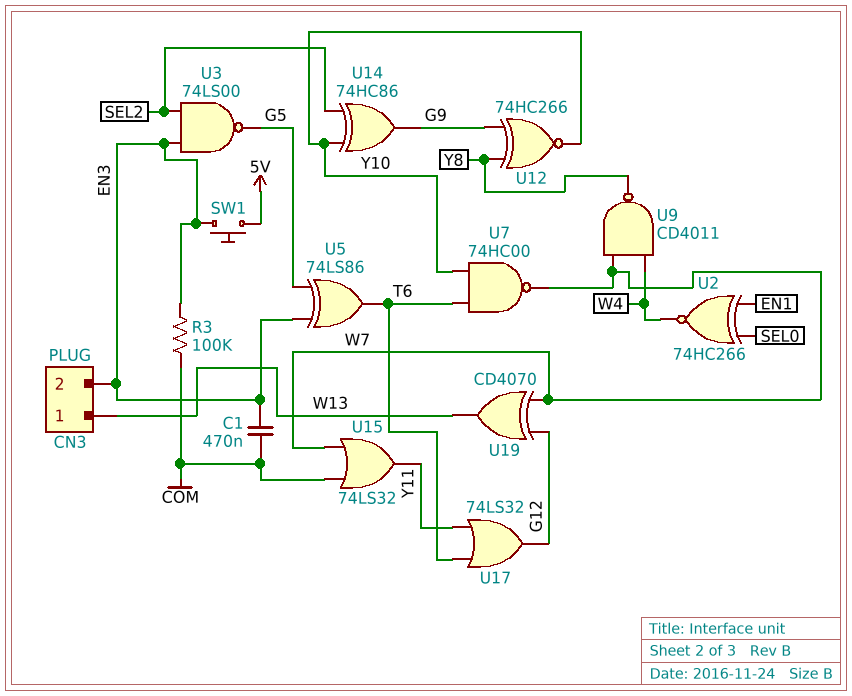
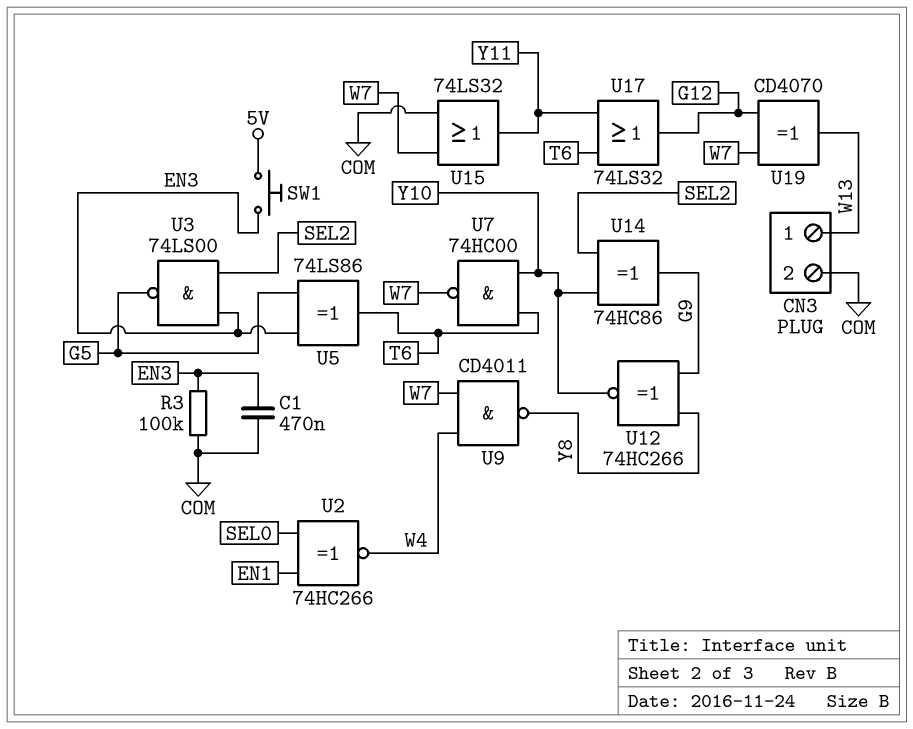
CN3 pin 2: EN3 -> COM

